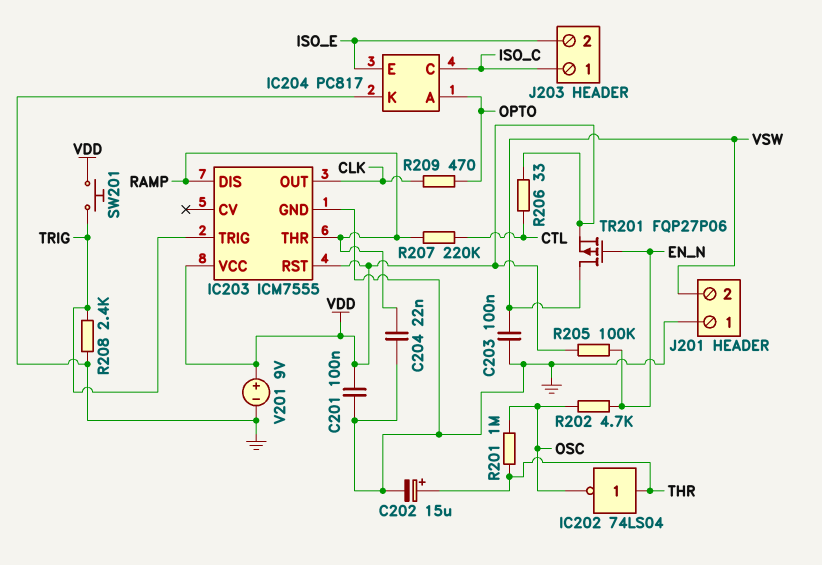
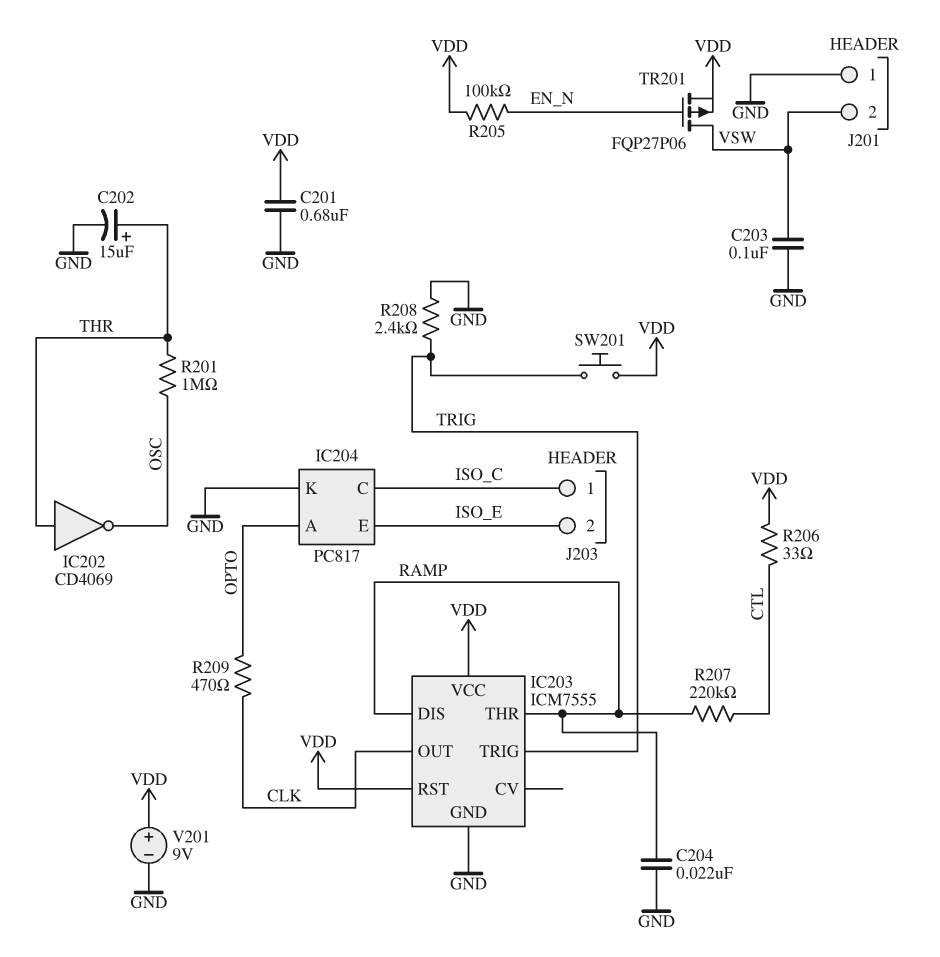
C201: 100nF (GND, VDD) -> 680nF (GND, VDD)
IC202: NOT 74LS04 (in THR, out OSC) -> NOT CD4069 (in THR, out OSC)
R202: 4.7k (EN_N, OSC) -> none

